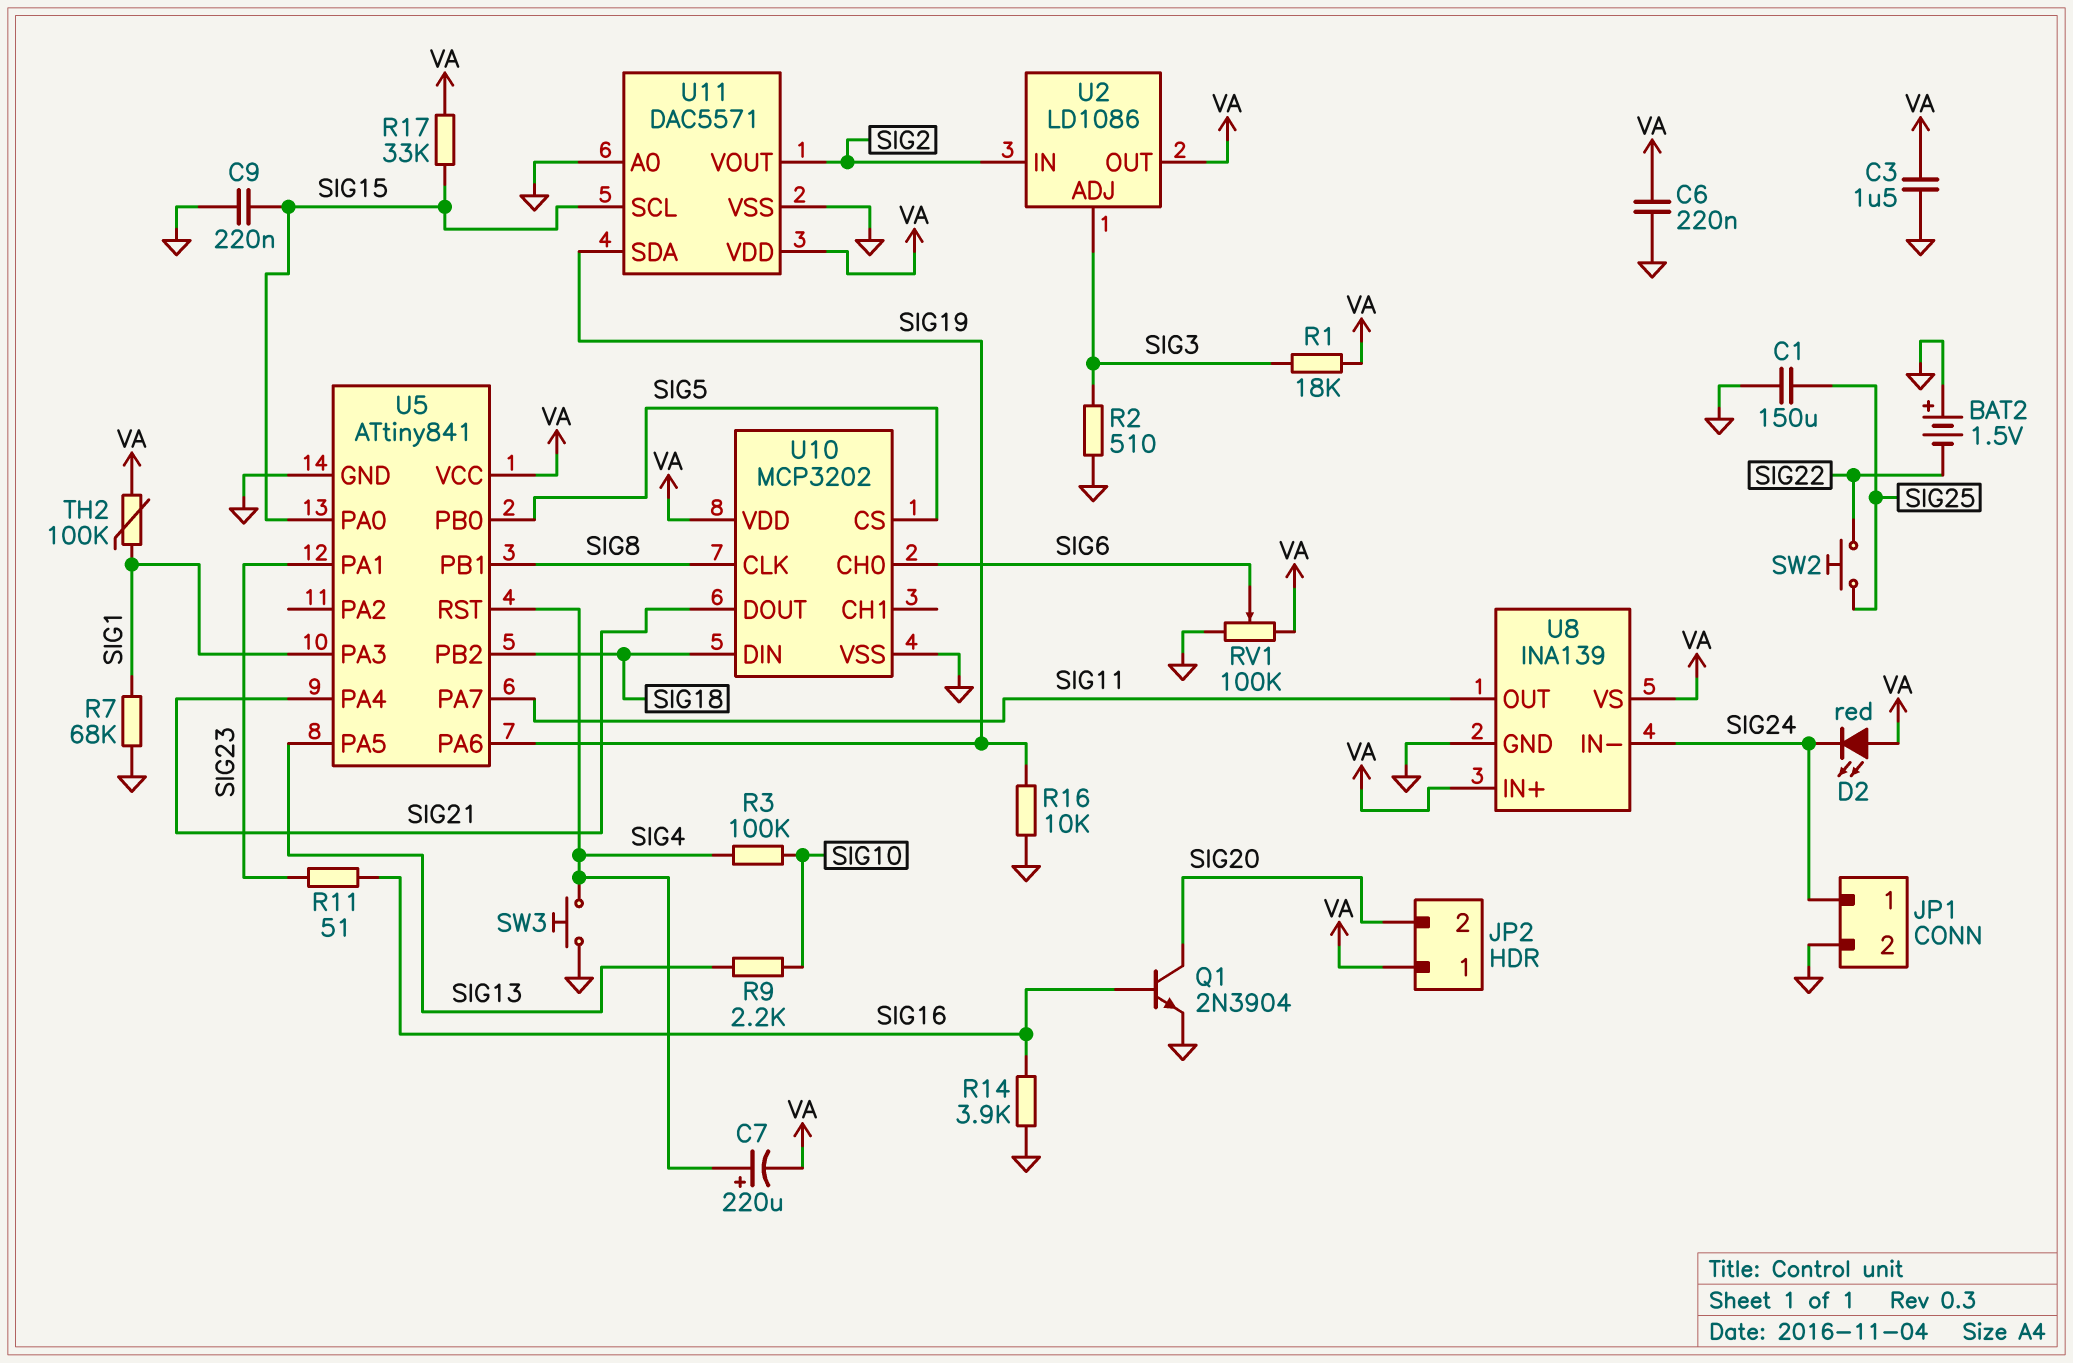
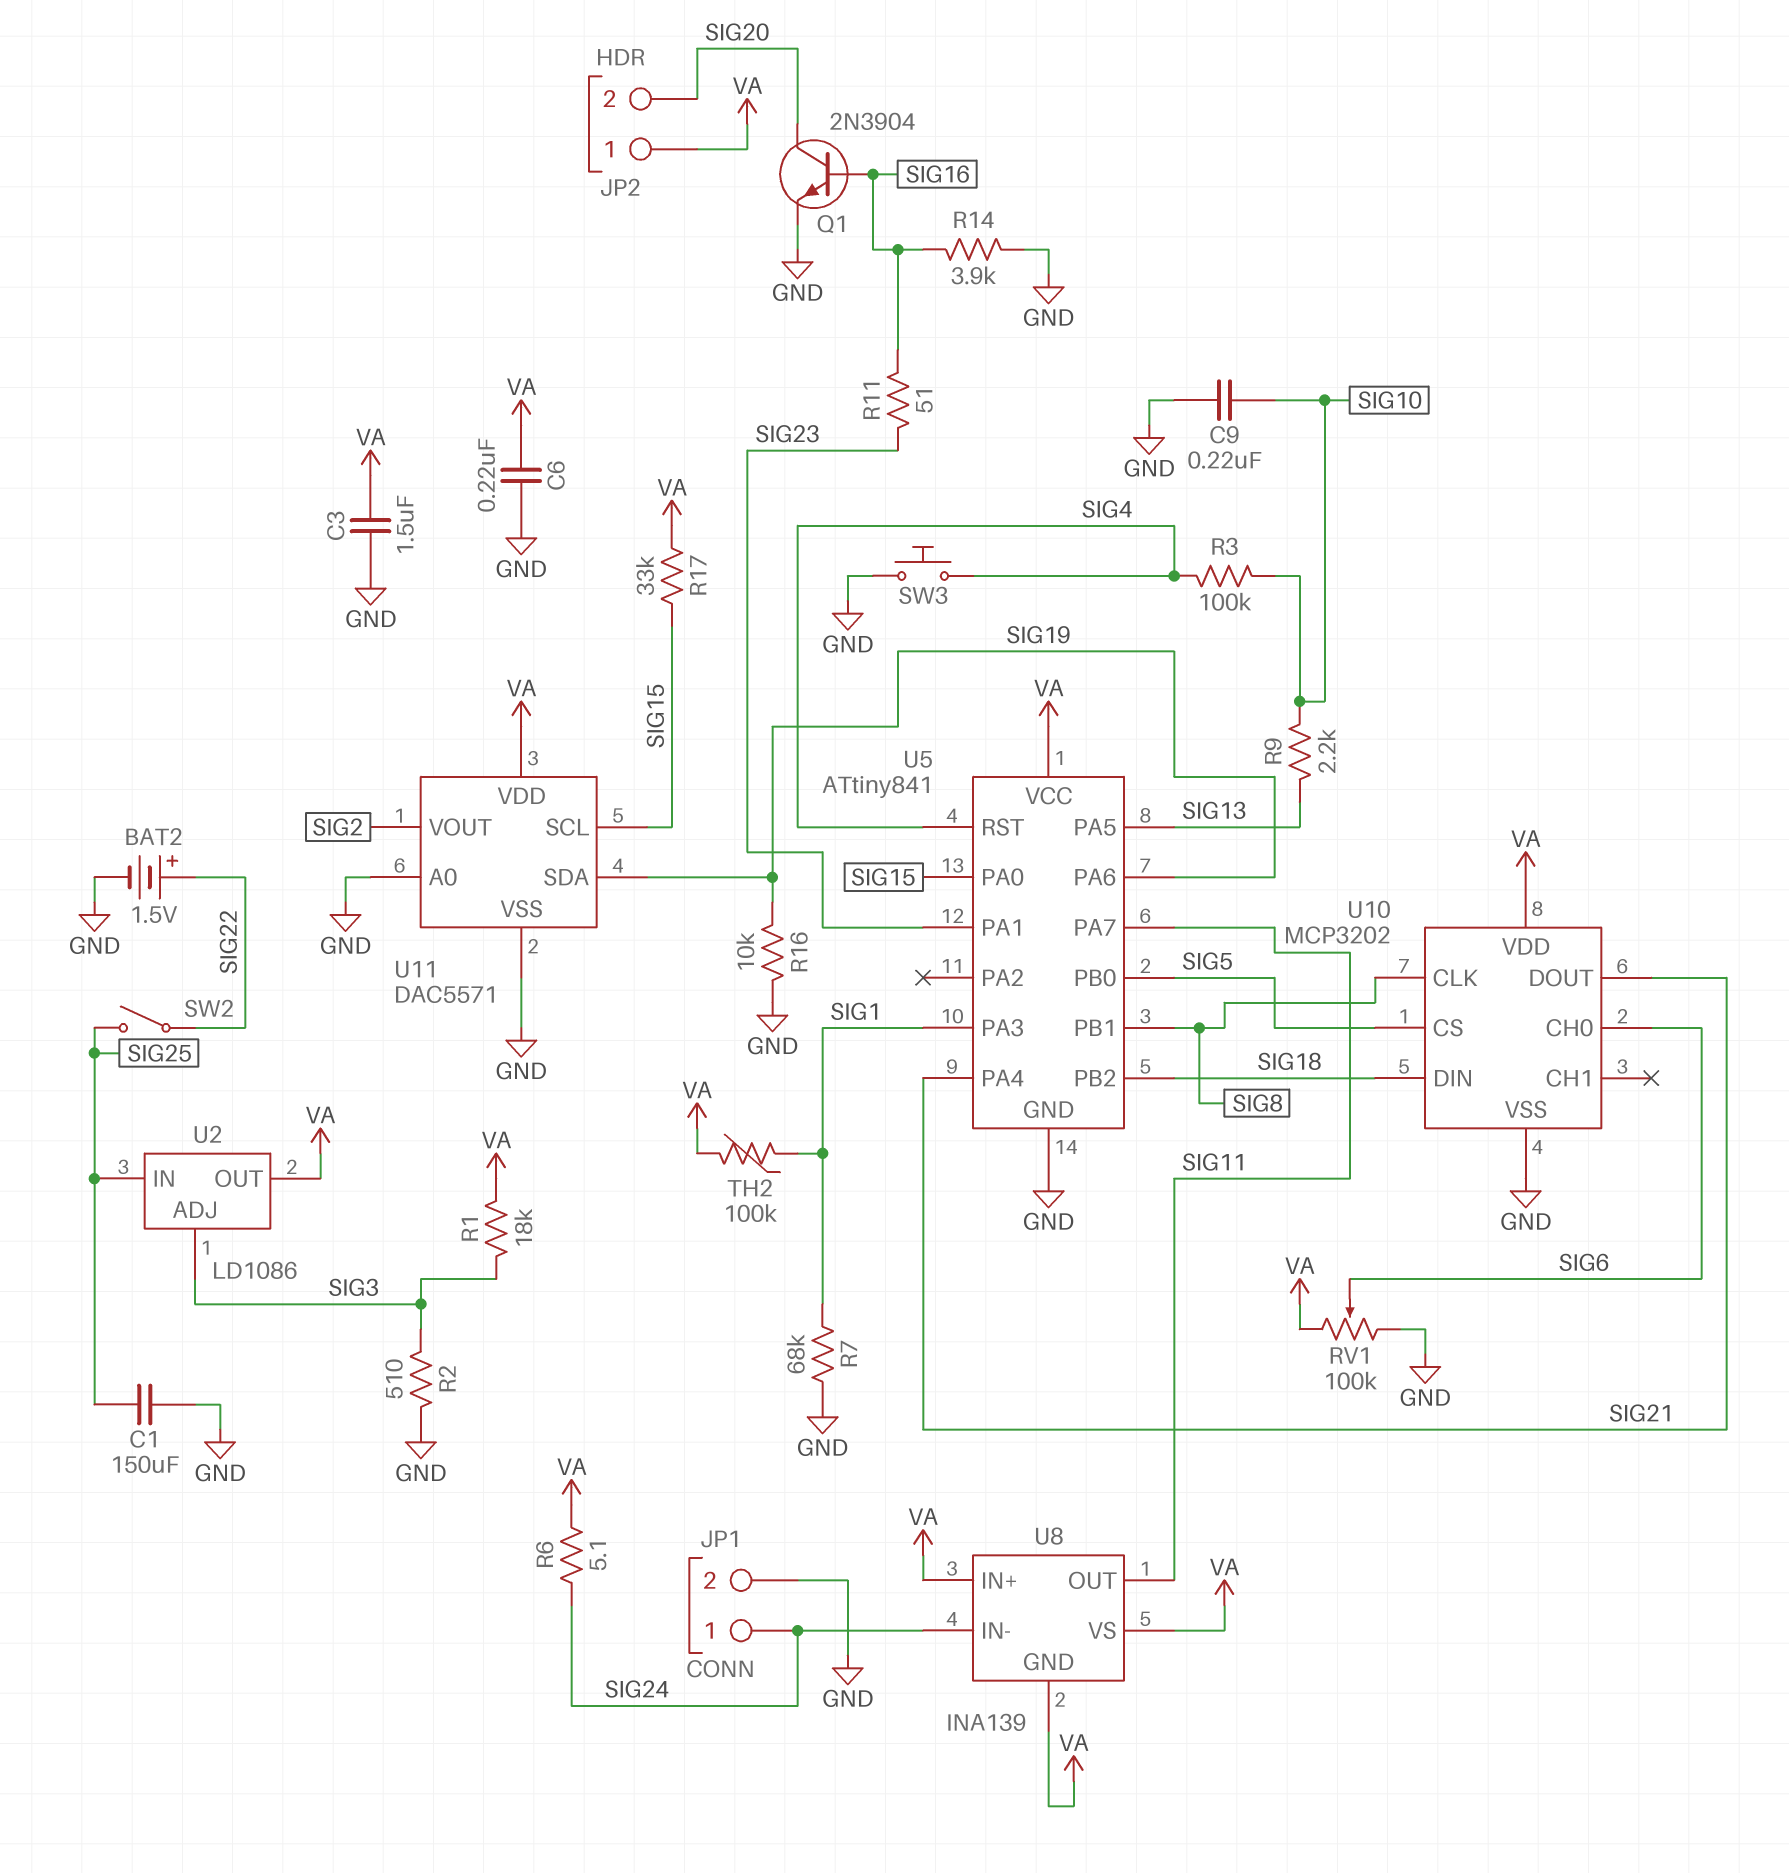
BAT2: 1.5V (plus GND, minus SIG22) -> 1.5V (plus SIG22, minus GND)
C7: 220uF (plus SIG4, minus VA) -> none
C9: 220nF (GND, SIG15) -> 220nF (GND, SIG10)
D2: LED red (A VA, K SIG24) -> none
R6: none -> 5.1 (SIG24, VA)
SW2: button (SIG22, SIG25) -> switch (SIG22, SIG25)
U2 pin IN: SIG2 -> SIG25
U8 pin GND: GND -> VA

